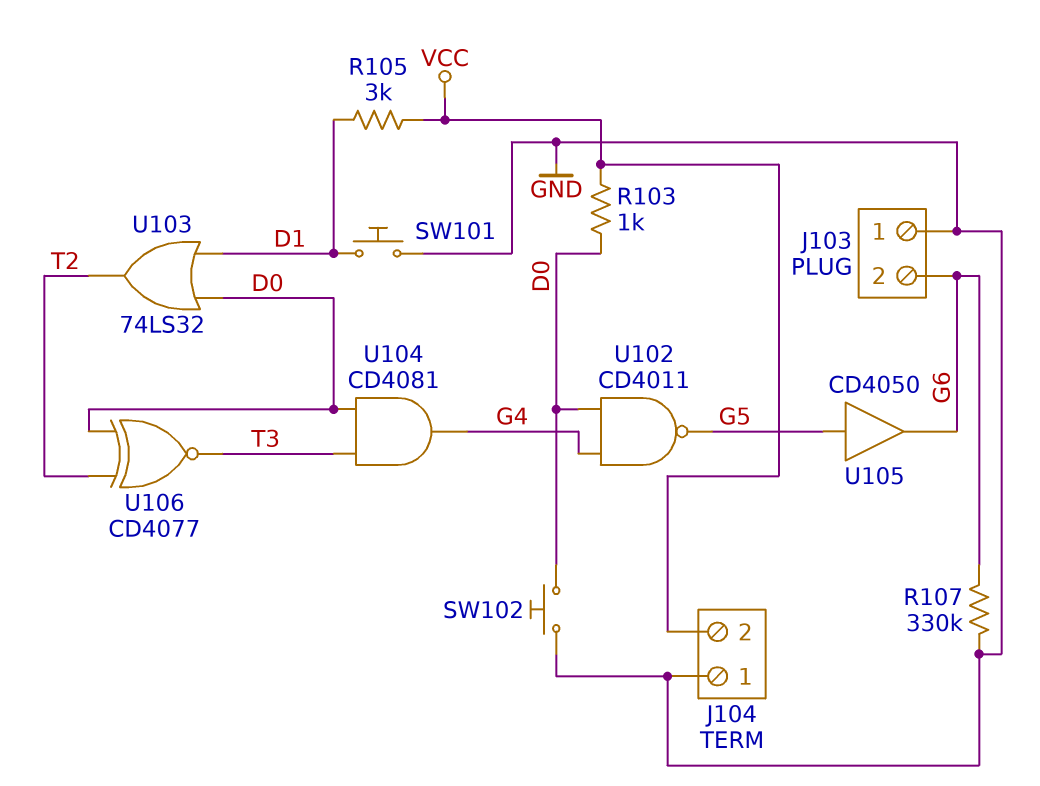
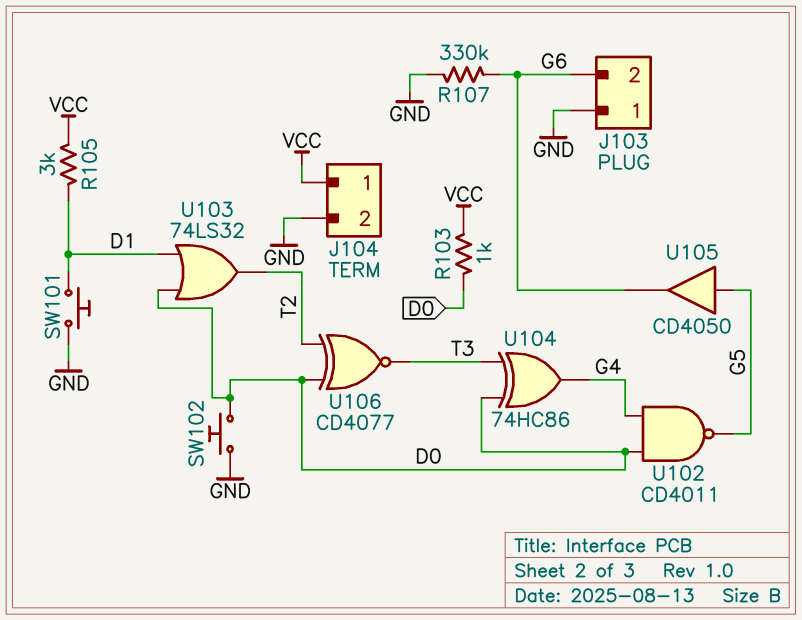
J104 pin 1: GND -> VCC
J104 pin 2: VCC -> GND
U104: AND CD4081 (in D0, in T3, out G4) -> XOR 74HC86 (in D0, in T3, out G4)

